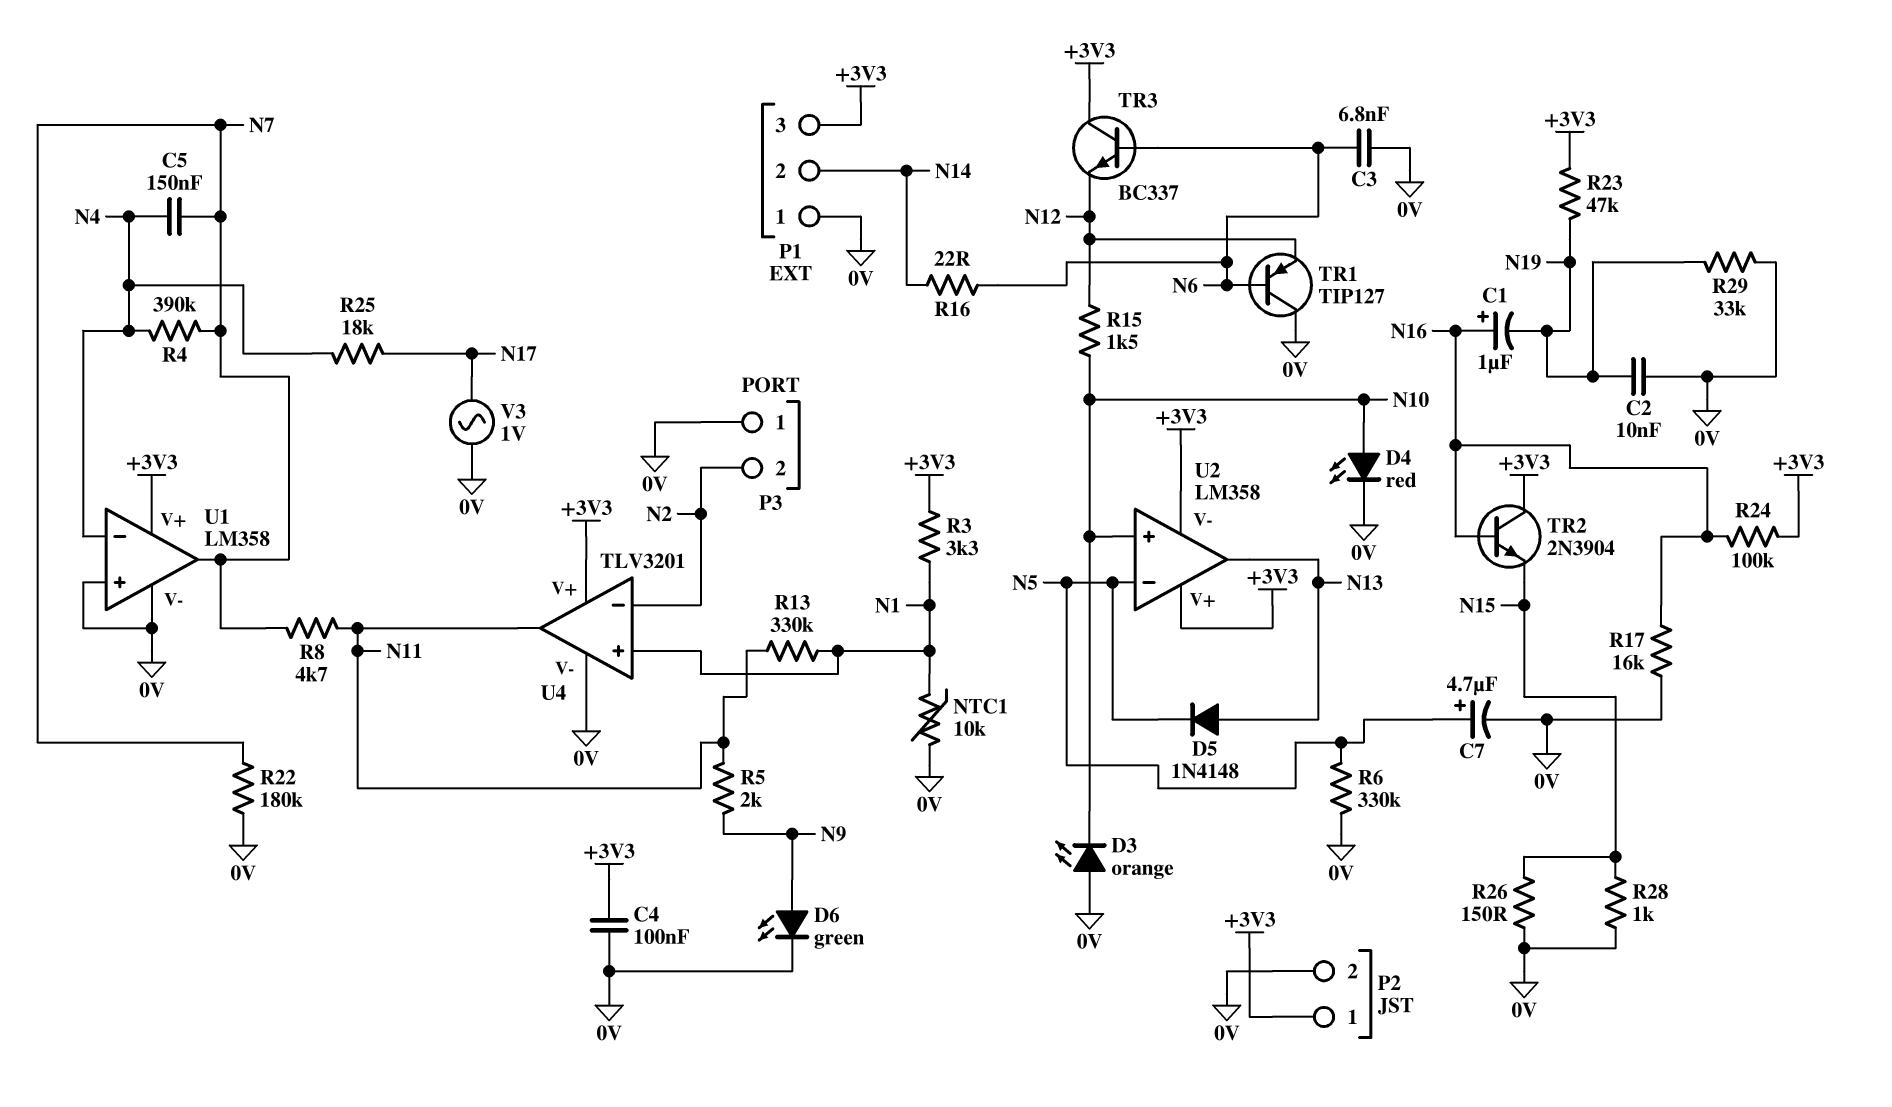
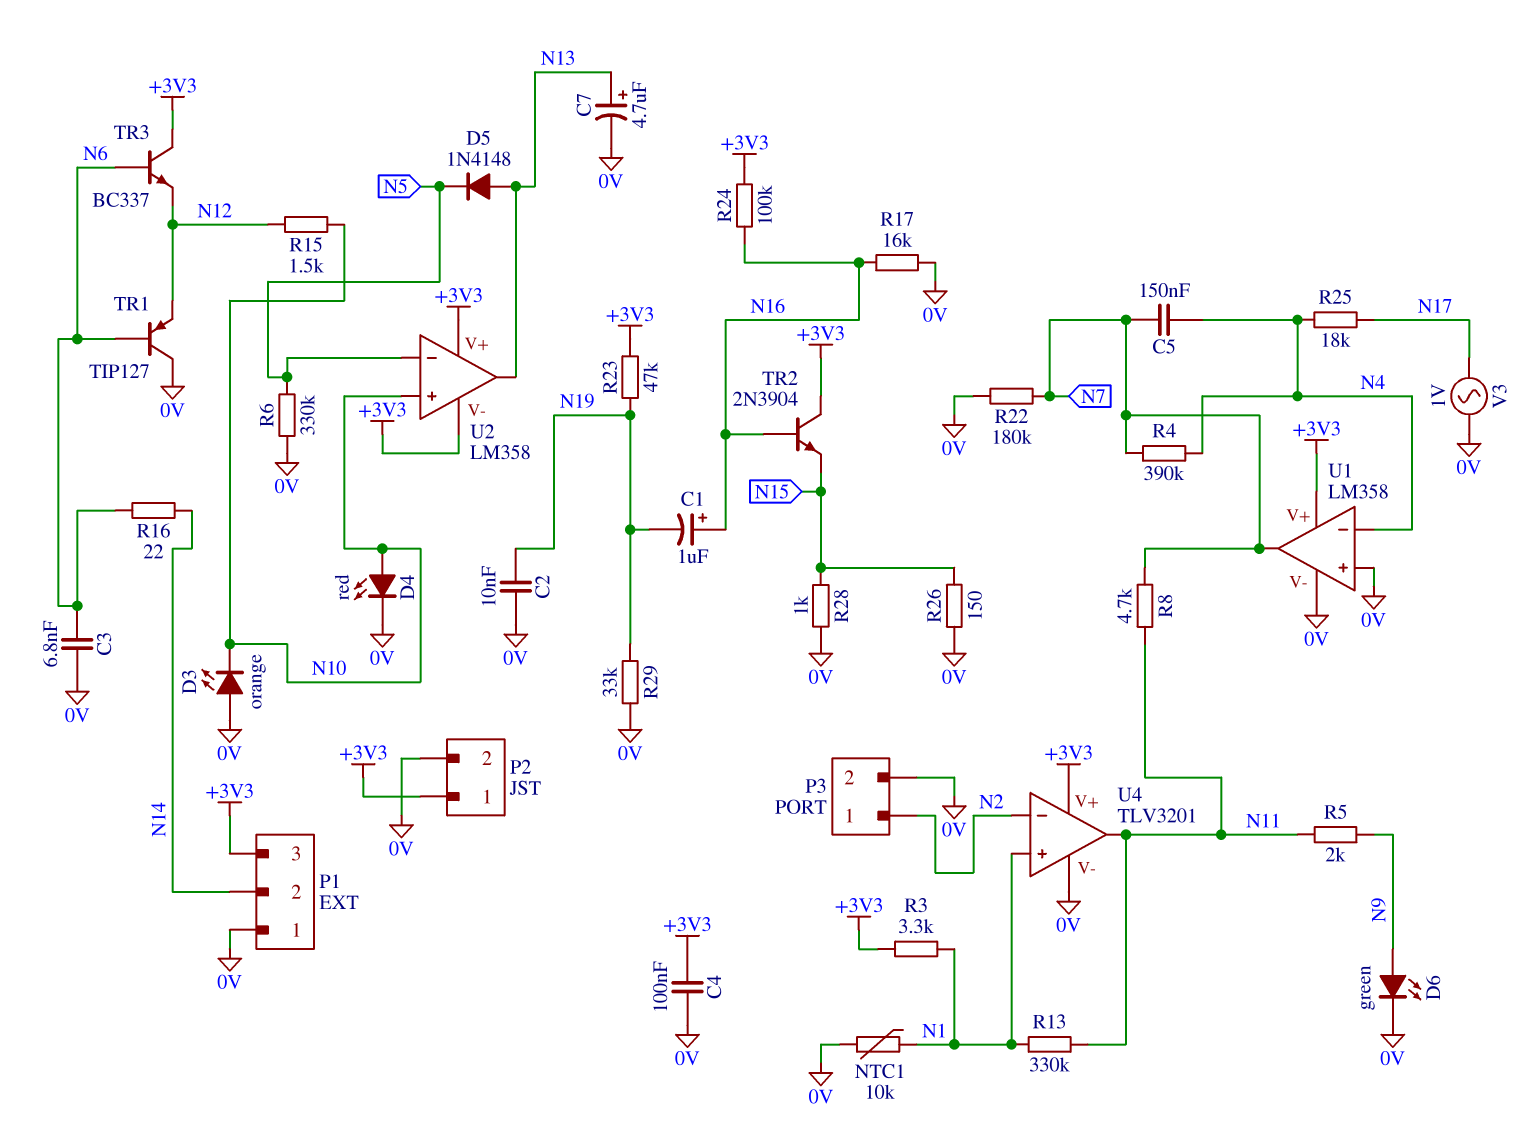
C7: 4.7uF (plus N5, minus 0V) -> 4.7uF (plus N13, minus 0V)
P3 pin 1: 0V -> N2
P3 pin 2: N2 -> 0V

